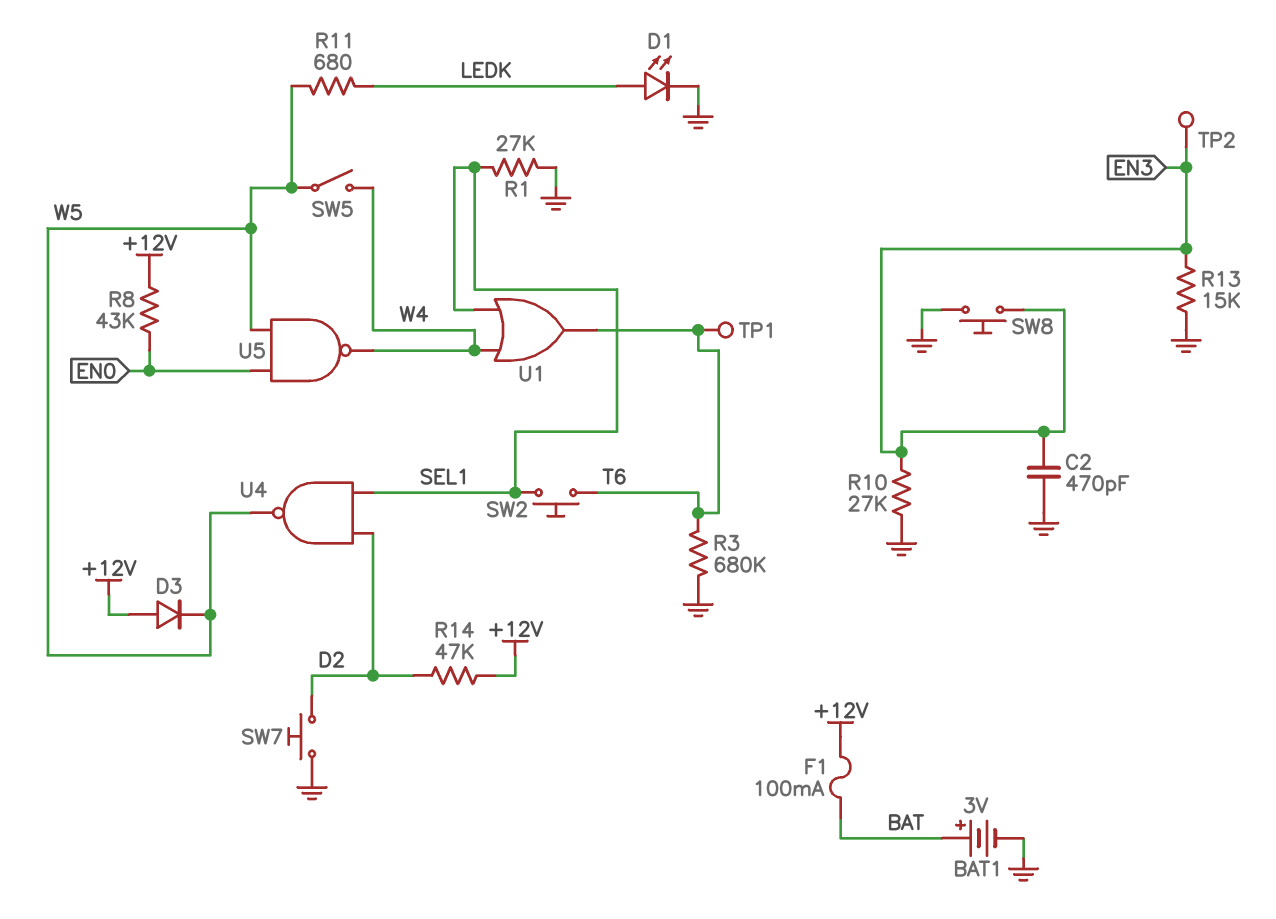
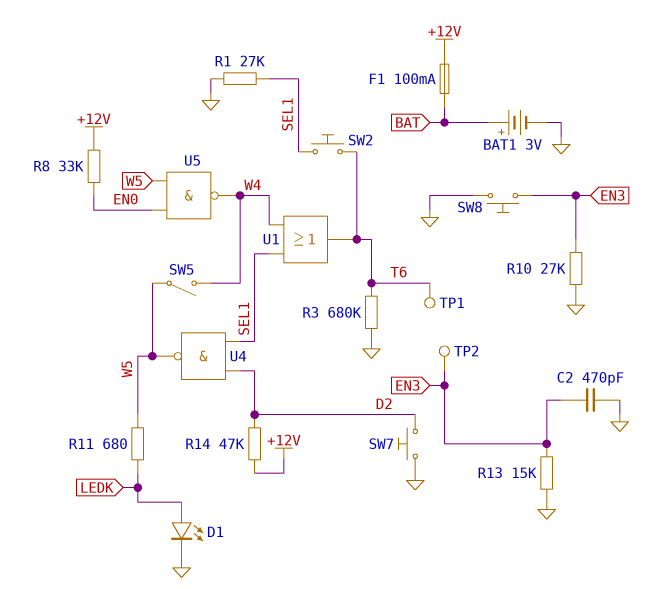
D3: diode (A +12V, K W5) -> none
R8: 43k (+12V, EN0) -> 33k (+12V, EN0)

